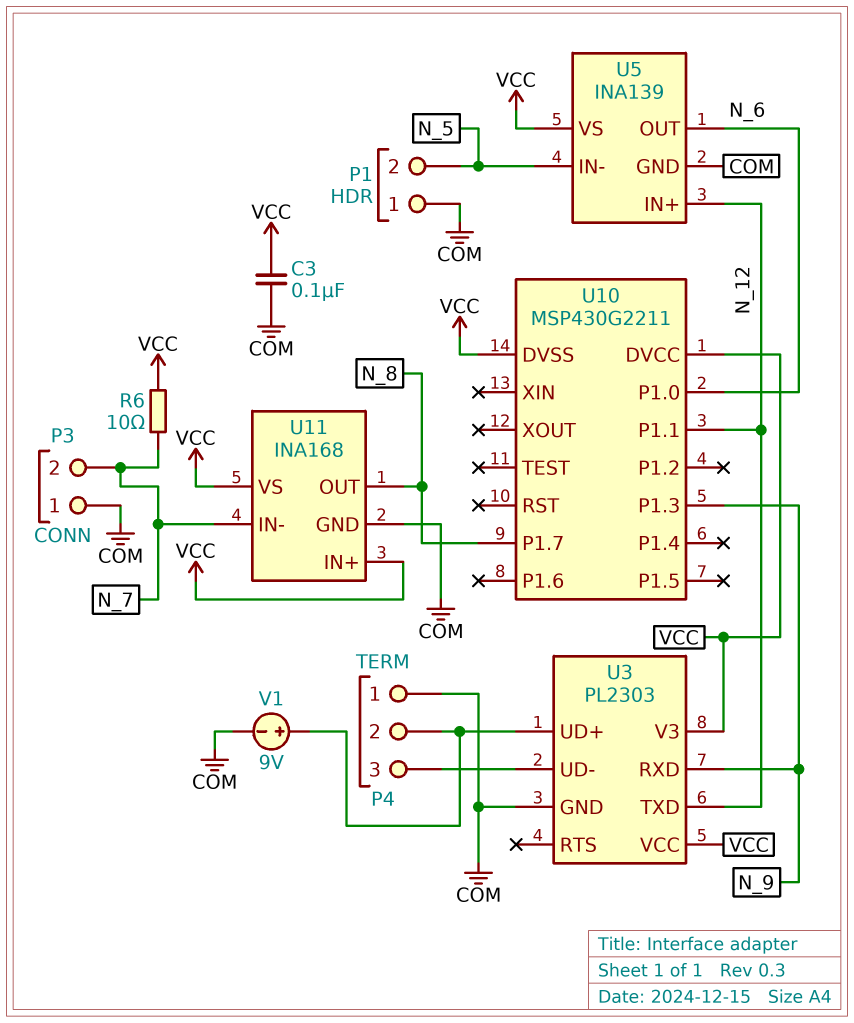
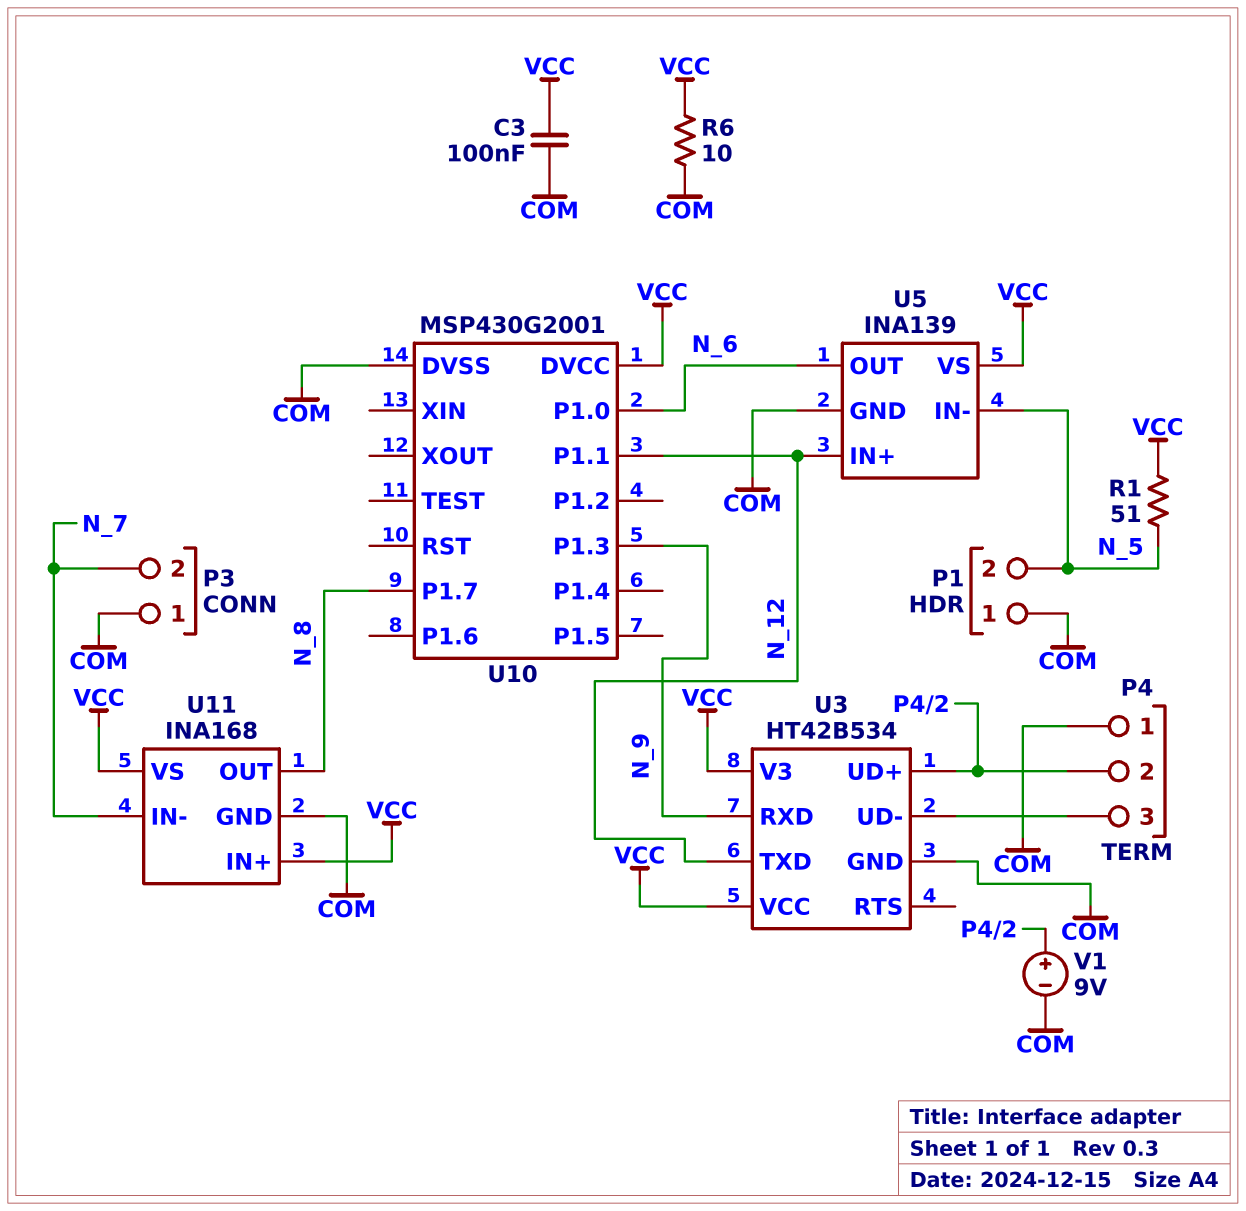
R1: none -> 51 (N_5, VCC)
R6: 10 (N_7, VCC) -> 10 (COM, VCC)
U3: PL2303 -> HT42B534
U10: MSP430G2211 -> MSP430G2001
U10 pin DVSS: VCC -> COM

